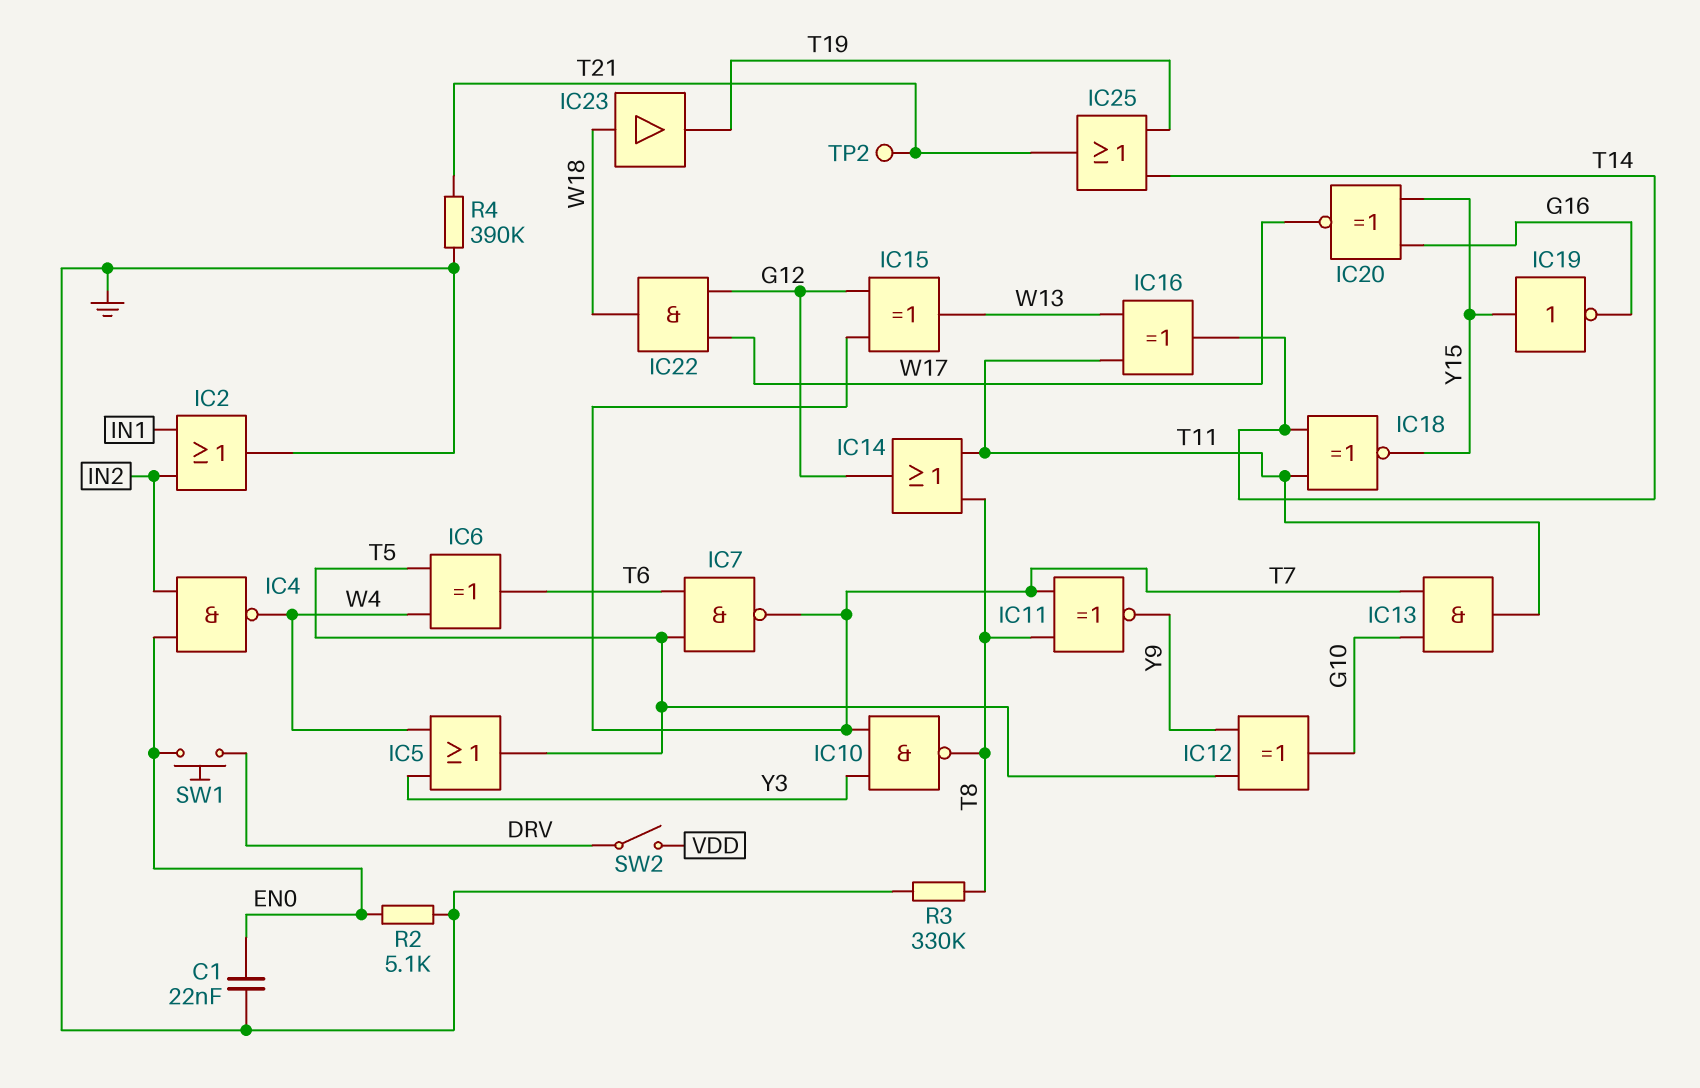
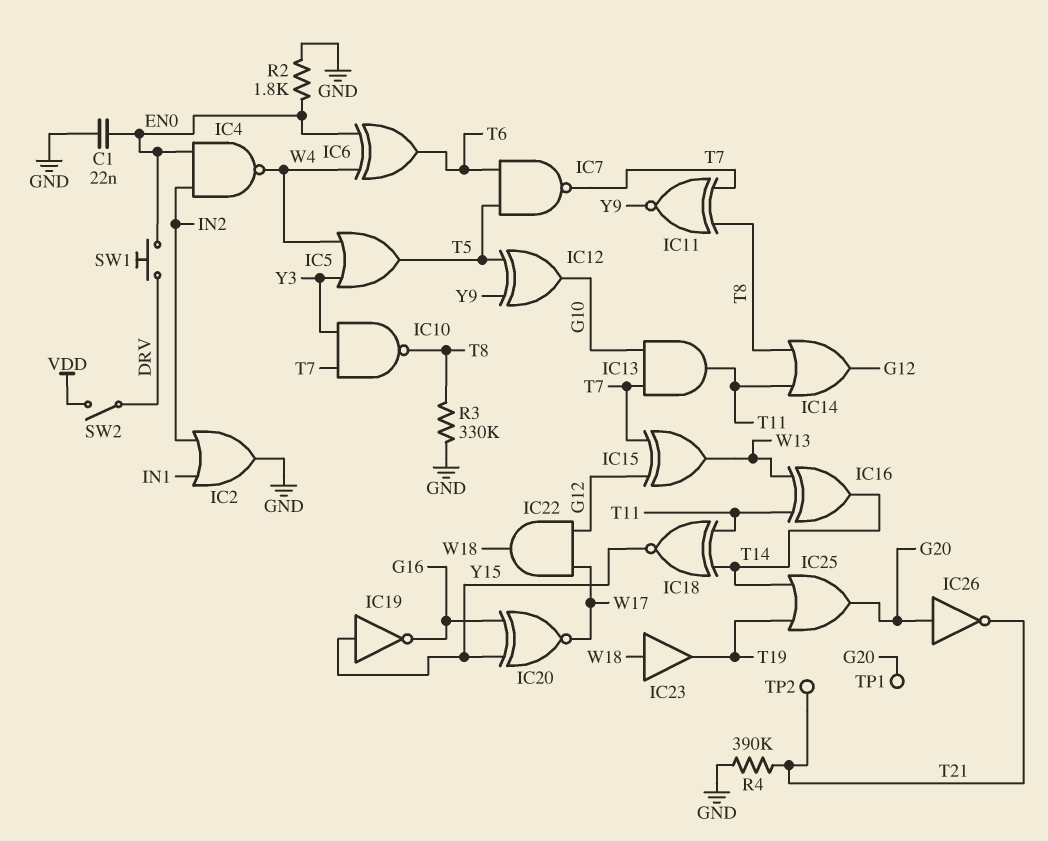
IC6: XOR (in T5, in W4, out T6) -> XOR (in EN0, in W4, out T6)
IC25: OR (in T14, in T19, out T21) -> OR (in T14, in T19, out G20)
IC26: none -> NOT (in G20, out T21)
R2: 5.1k (EN0, GND) -> 1.8k (EN0, GND)
TP1: none -> test point (G20)

